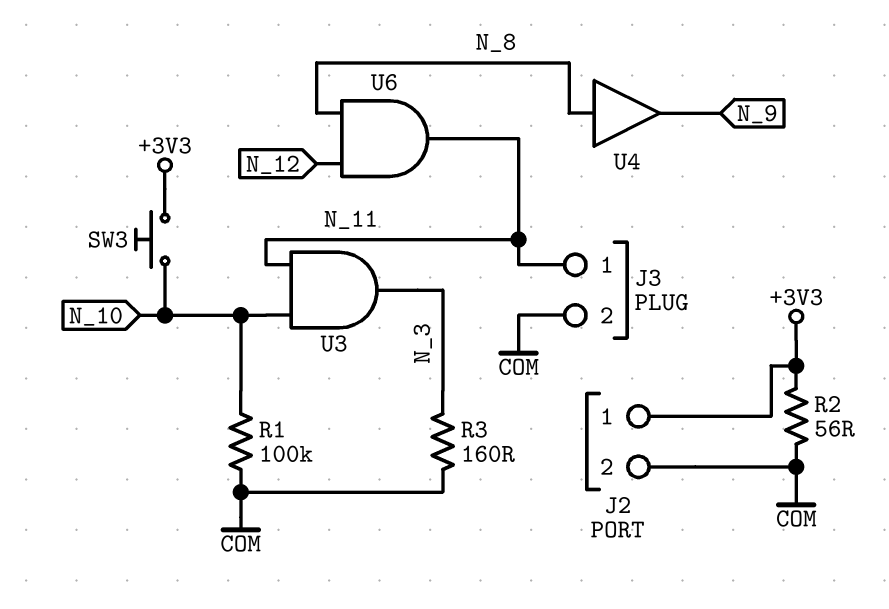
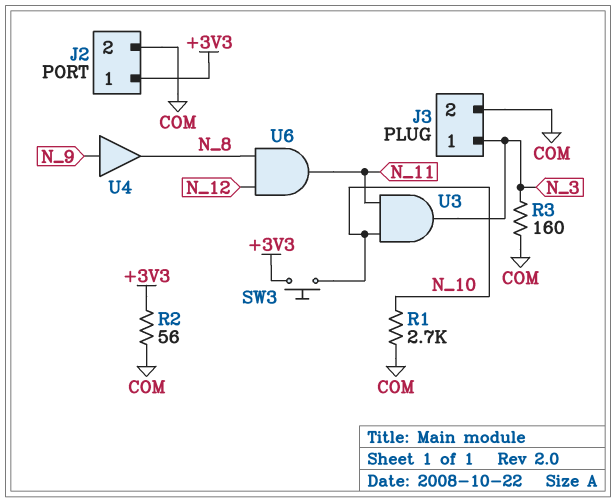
J3 pin 1: N_11 -> N_3
R1: 100k (COM, N_10) -> 2.7k (COM, N_10)
U4: buffer (in N_8, out N_9) -> buffer (in N_9, out N_8)

